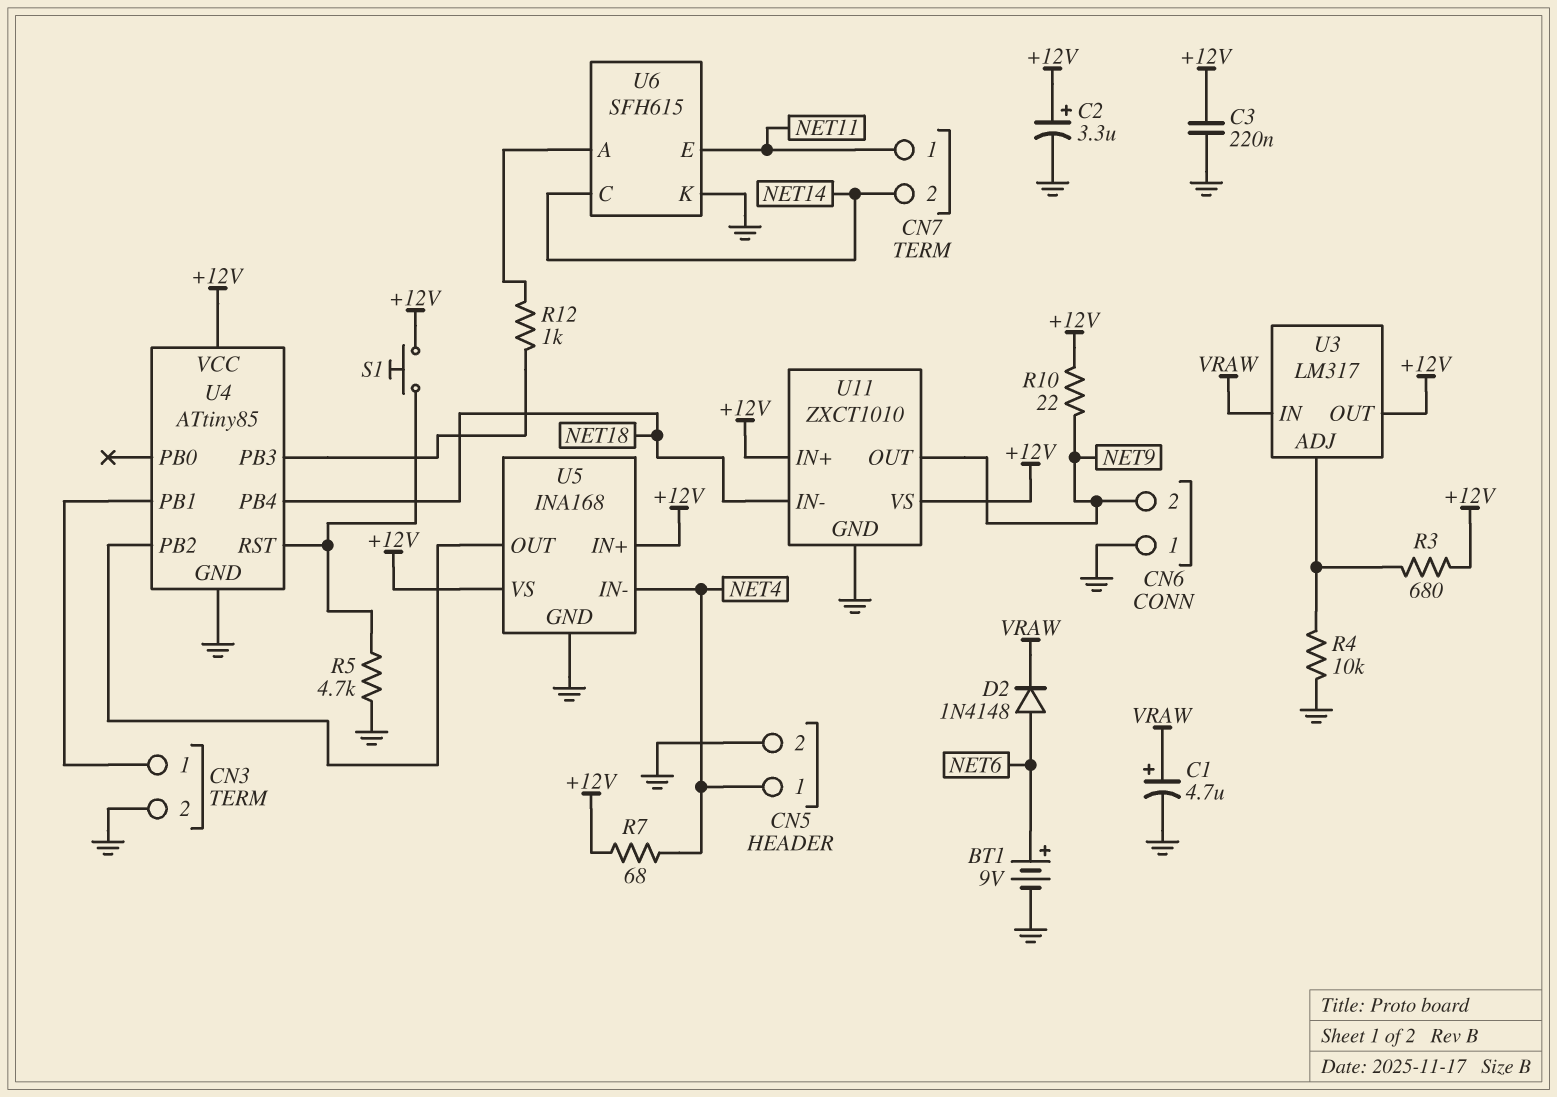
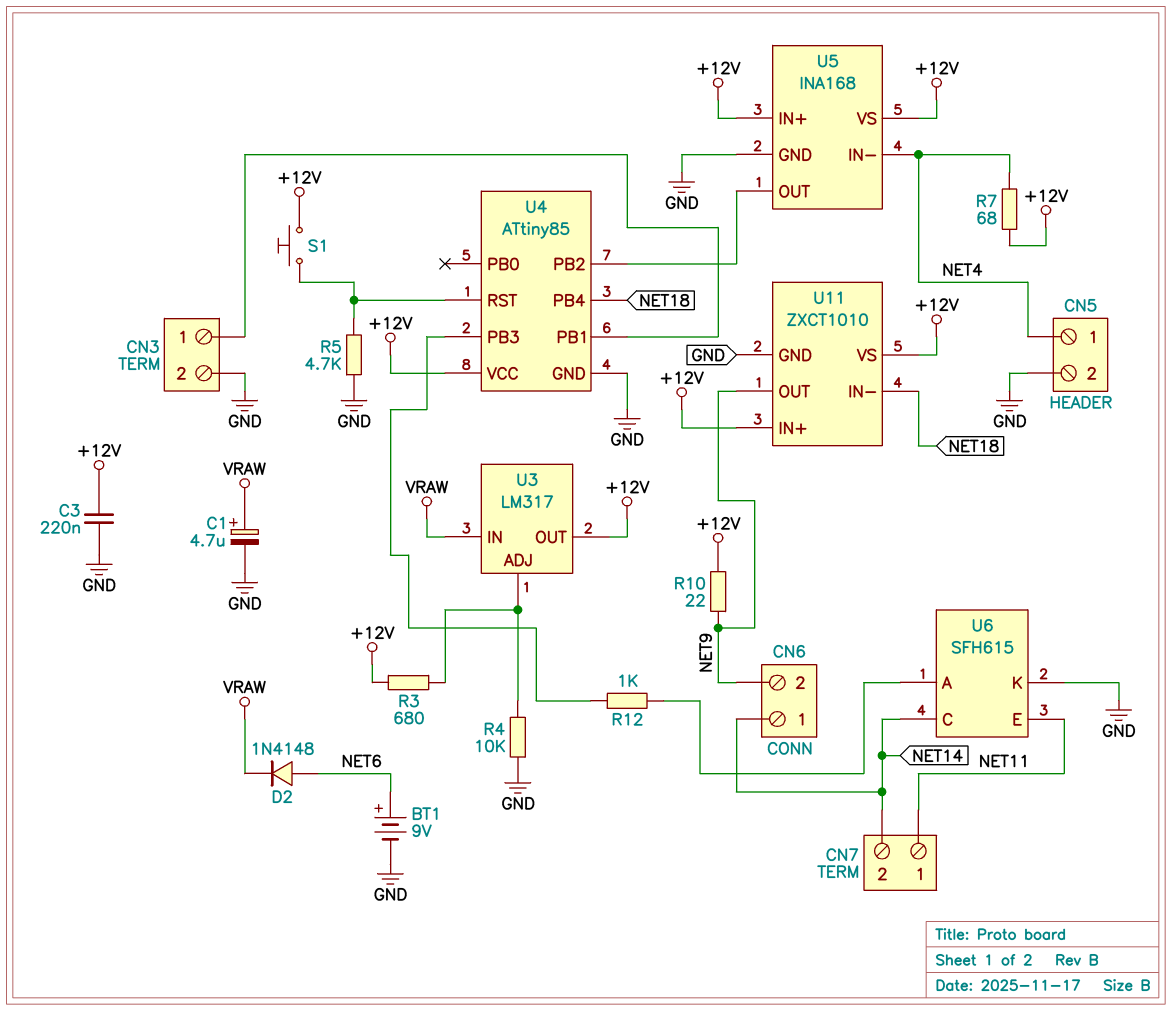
C2: 3.3uF (plus +12V, minus GND) -> none
CN6 pin 1: GND -> NET14

